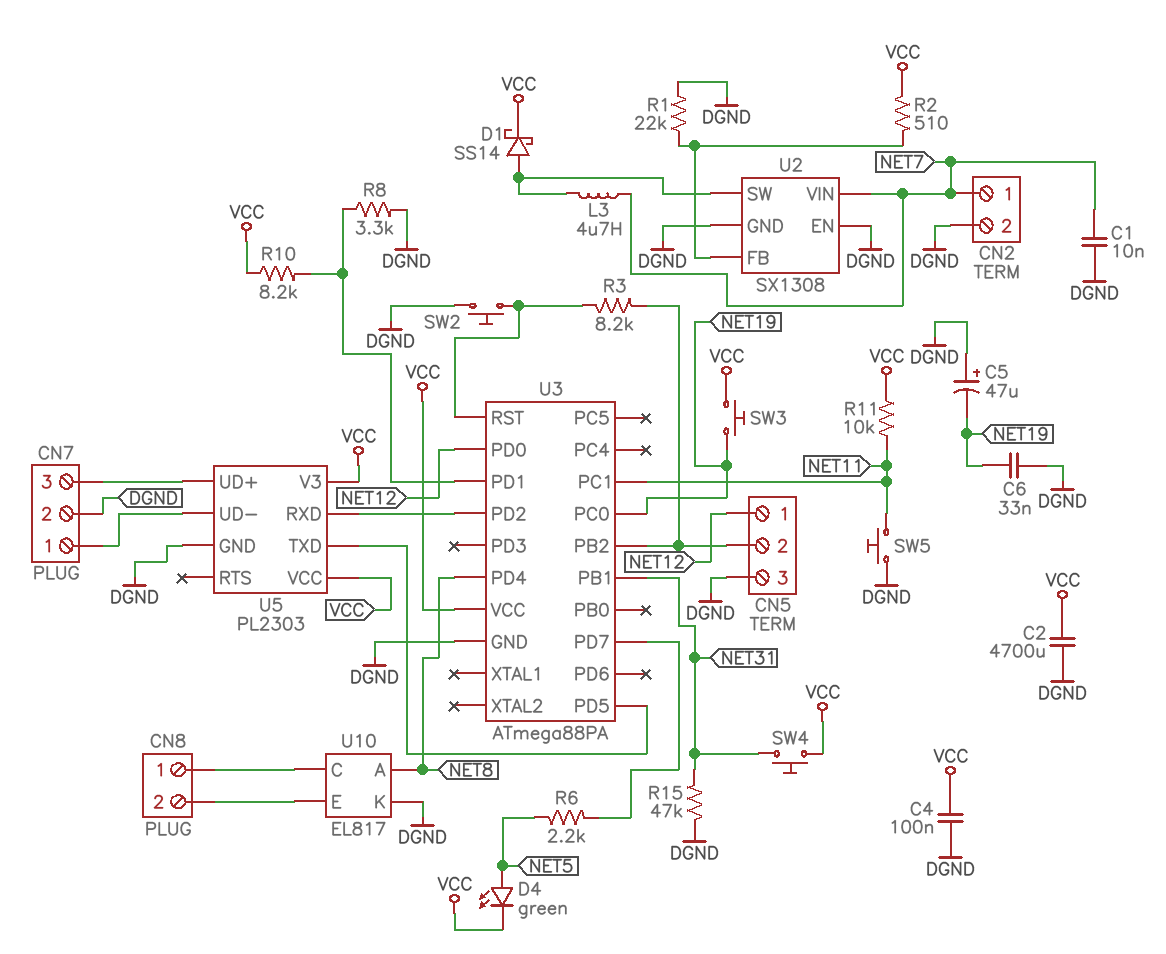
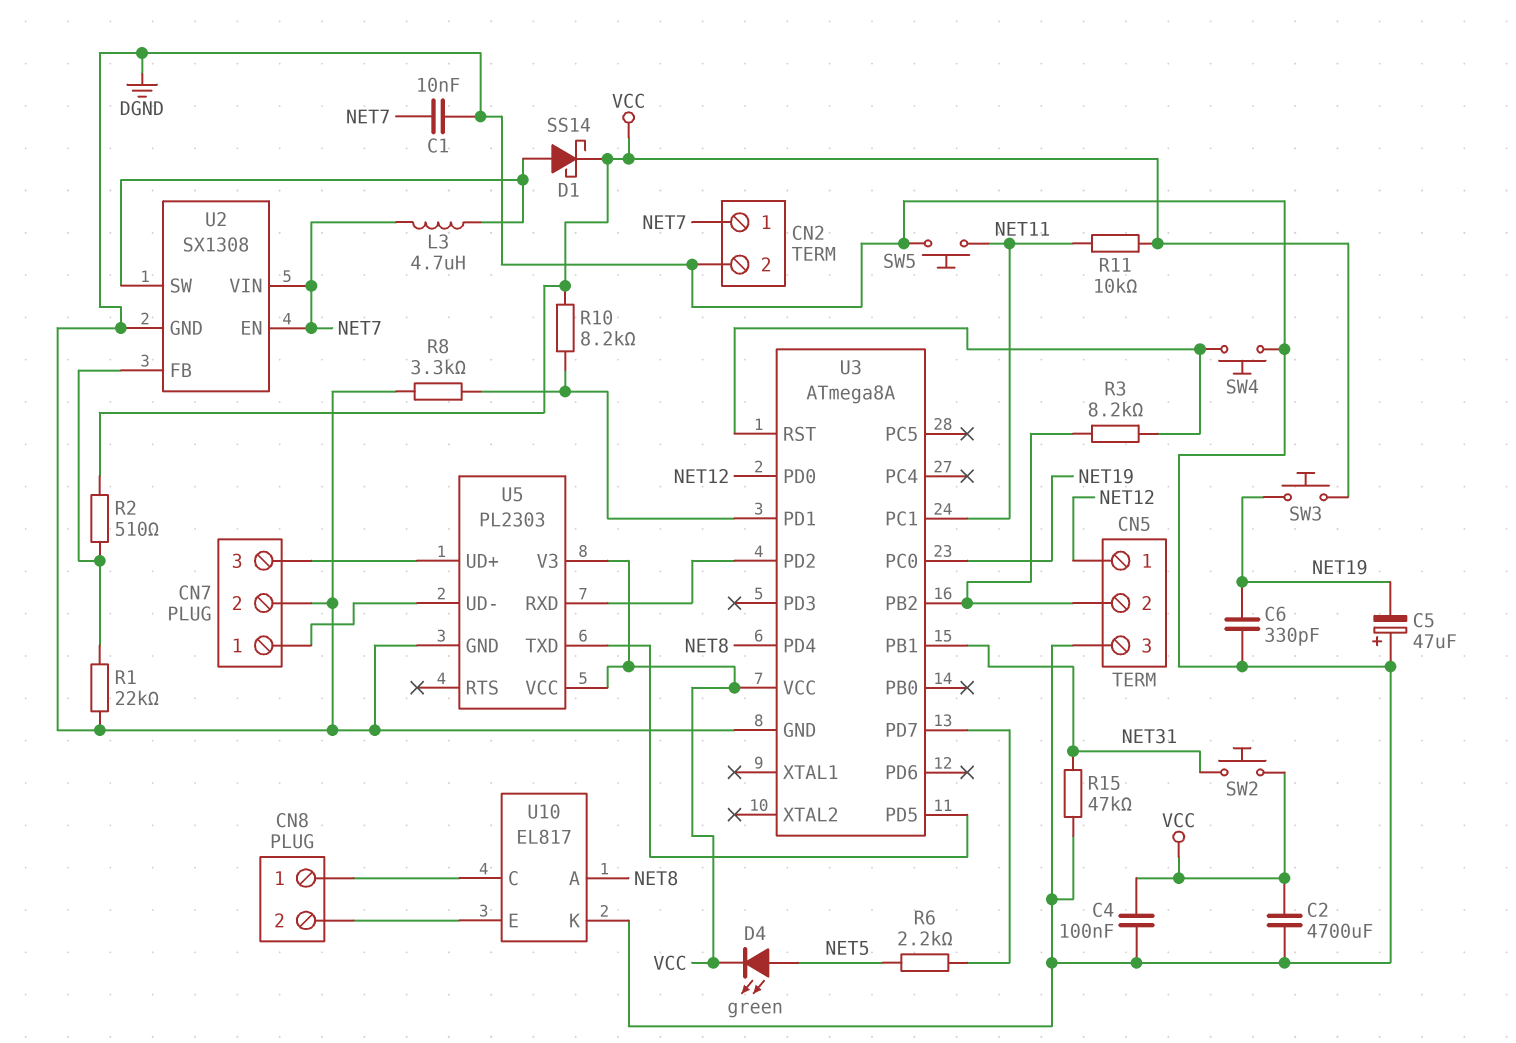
C6: 33nF (DGND, NET19) -> 330pF (DGND, NET19)
SW2: button (DGND, U3/RST) -> button (NET31, VCC)
SW4: button (NET31, VCC) -> button (DGND, U3/RST)
U2 pin EN: DGND -> NET7
U3: ATmega88PA -> ATmega8A

